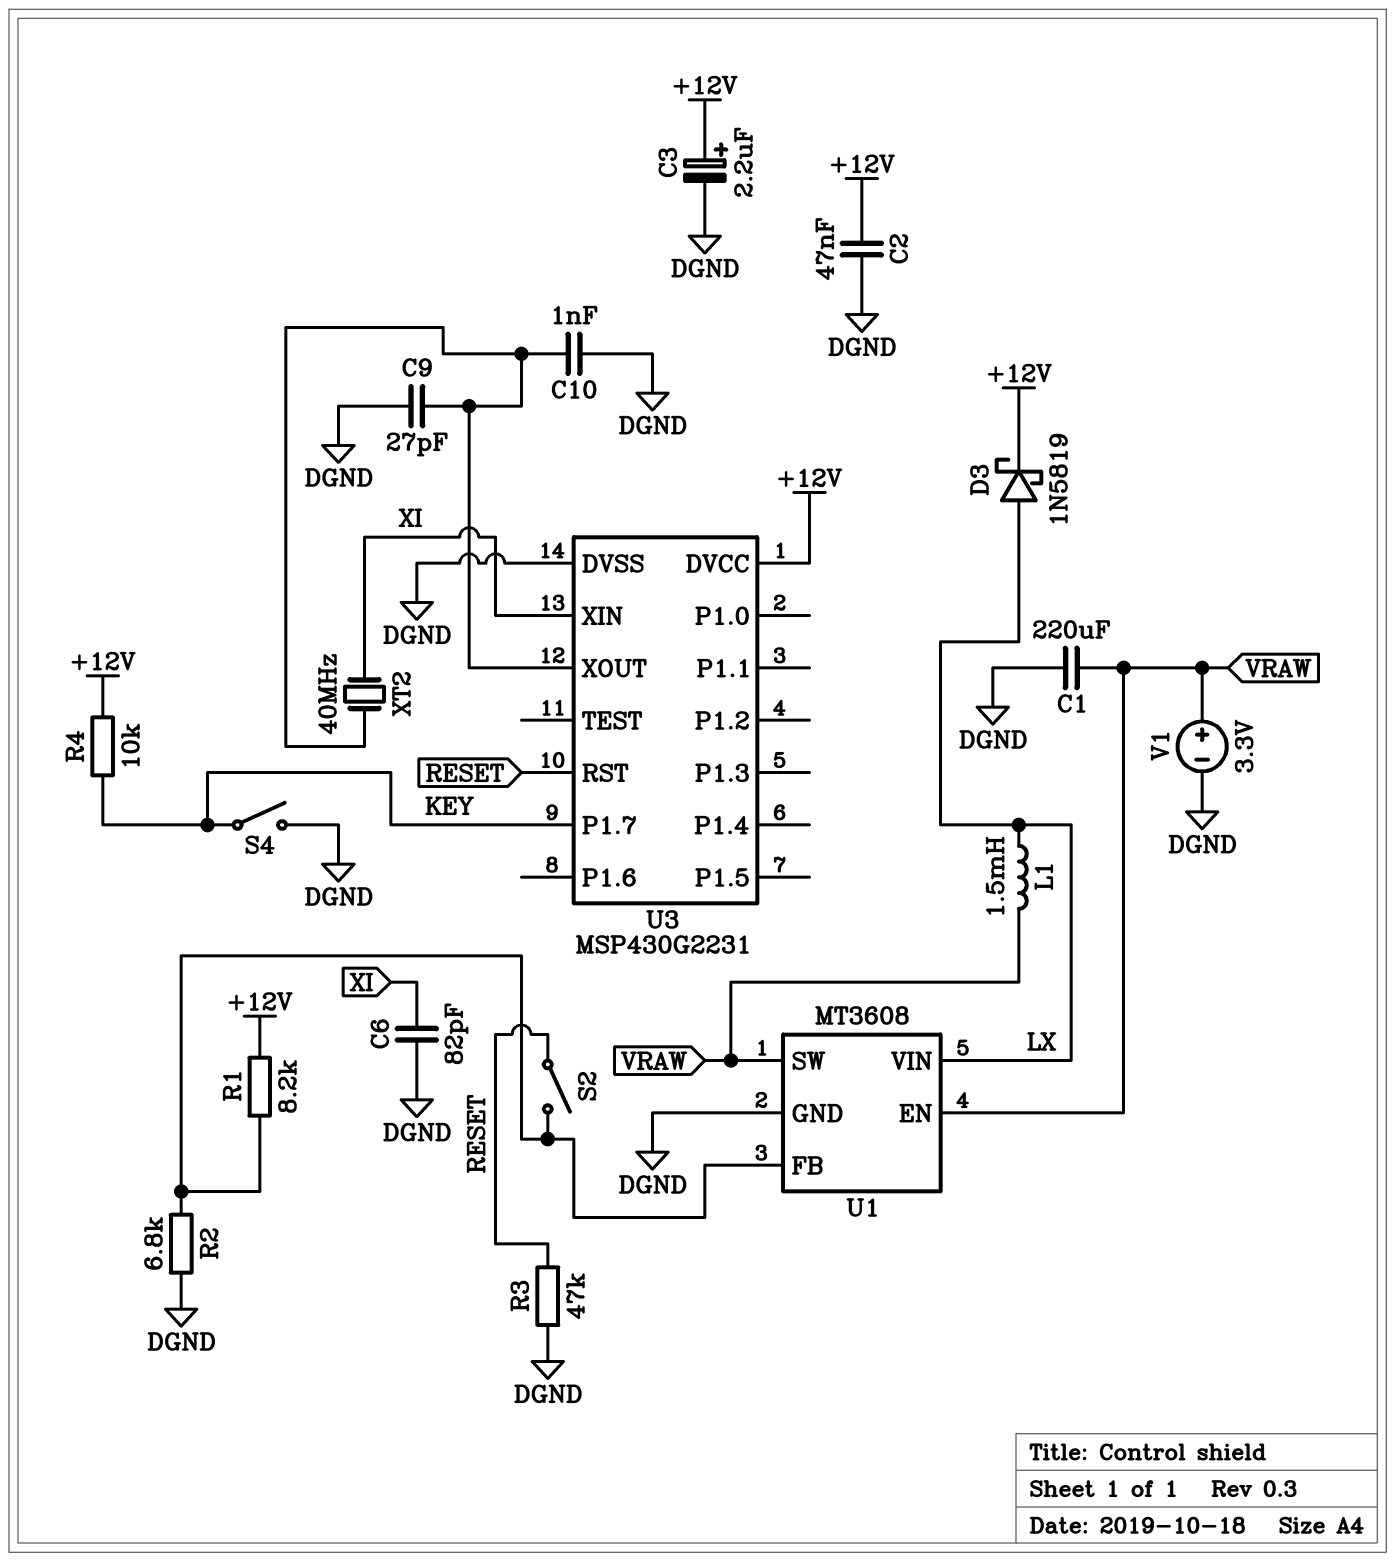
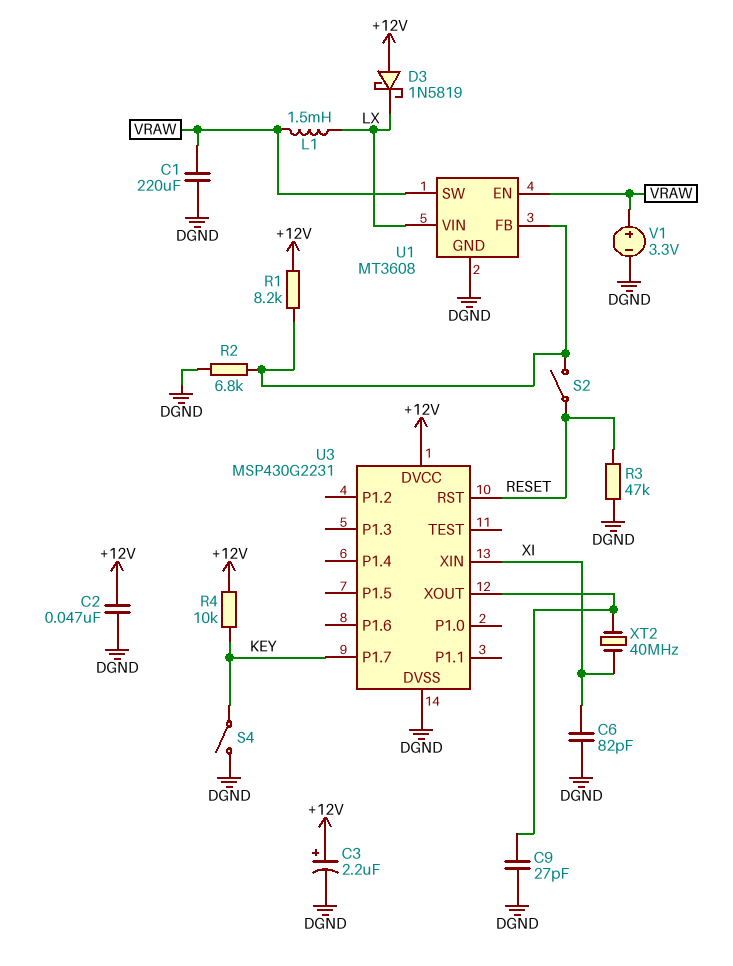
C10: 1nF (DGND, U3/XOUT) -> none
D3: schottky 1N5819 (A LX, K +12V) -> schottky 1N5819 (A +12V, K LX)

